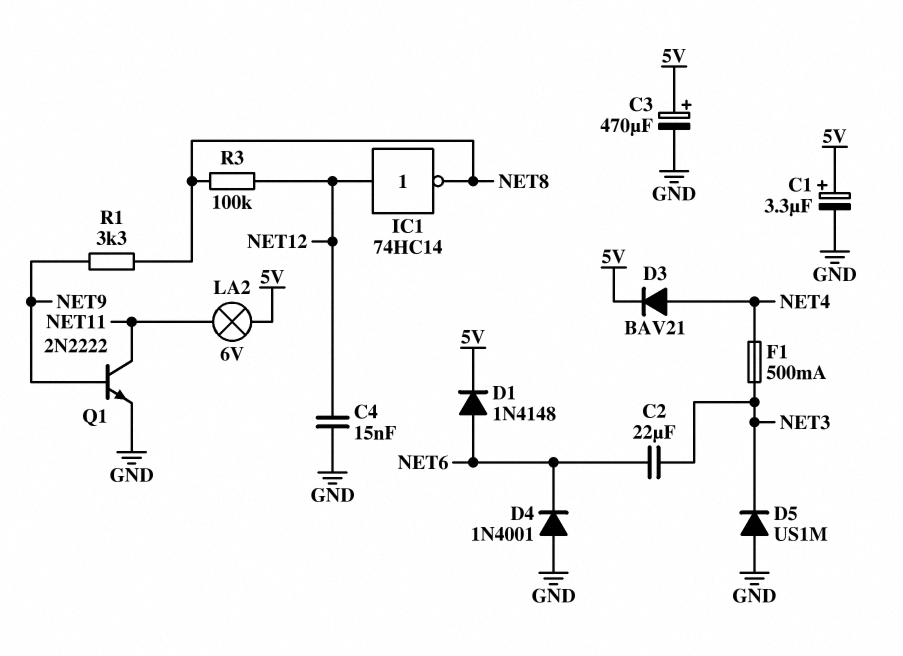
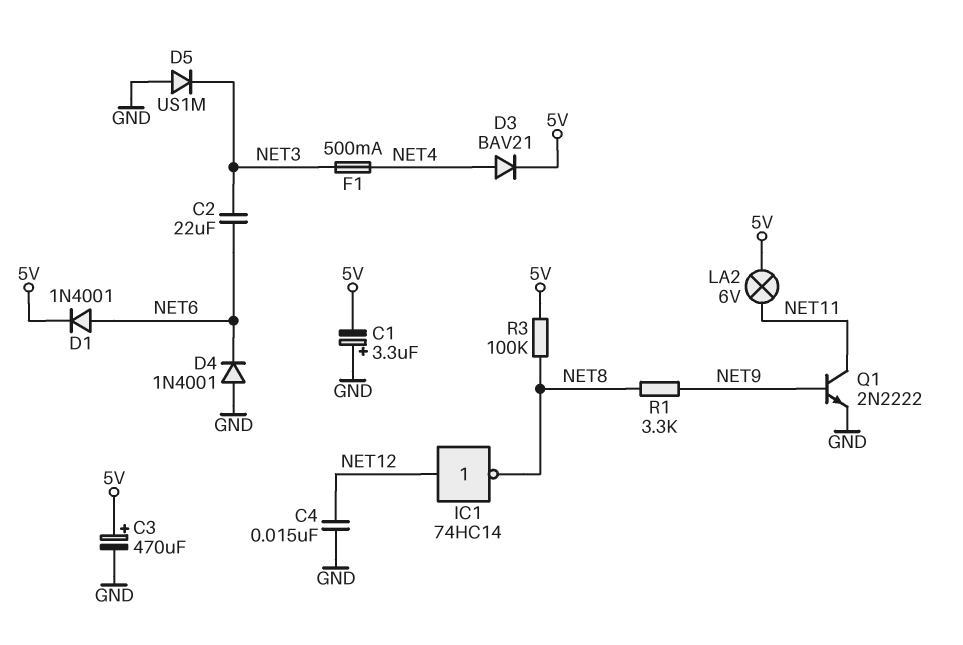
C1: 3.3uF (plus 5V, minus GND) -> 3.3uF (plus GND, minus 5V)
D1: diode 1N4148 (A NET6, K 5V) -> diode 1N4001 (A NET6, K 5V)
R3: 100k (NET8, NET12) -> 100k (5V, NET8)

